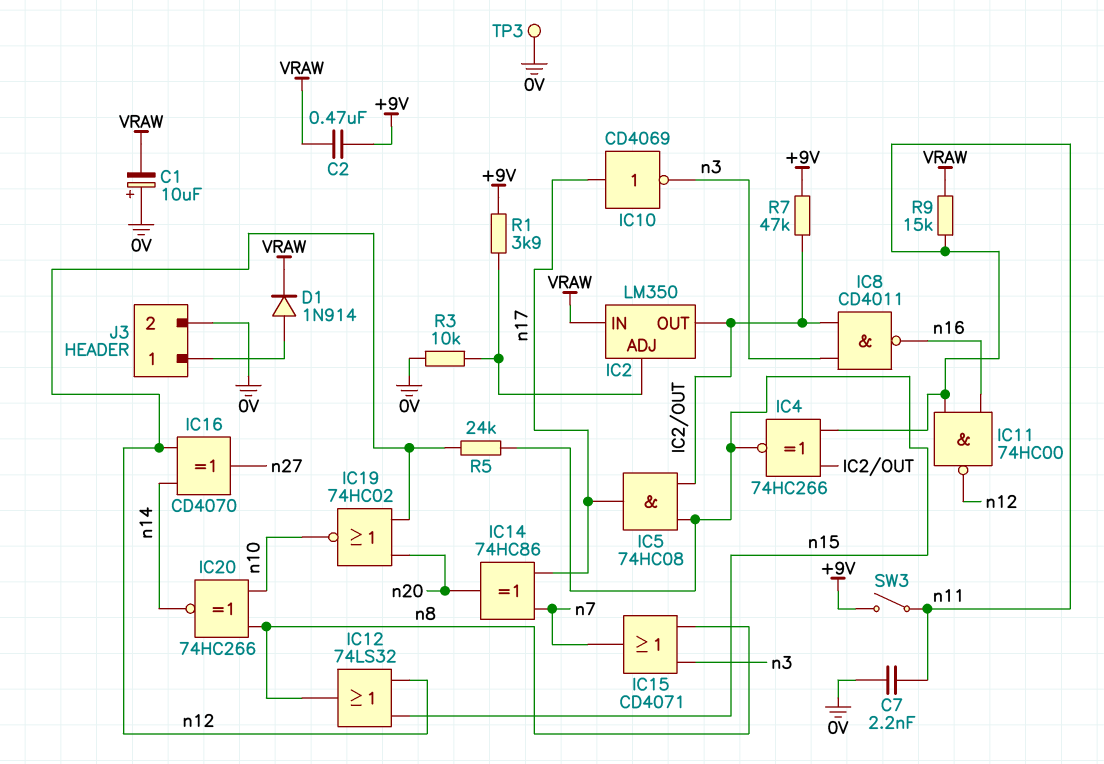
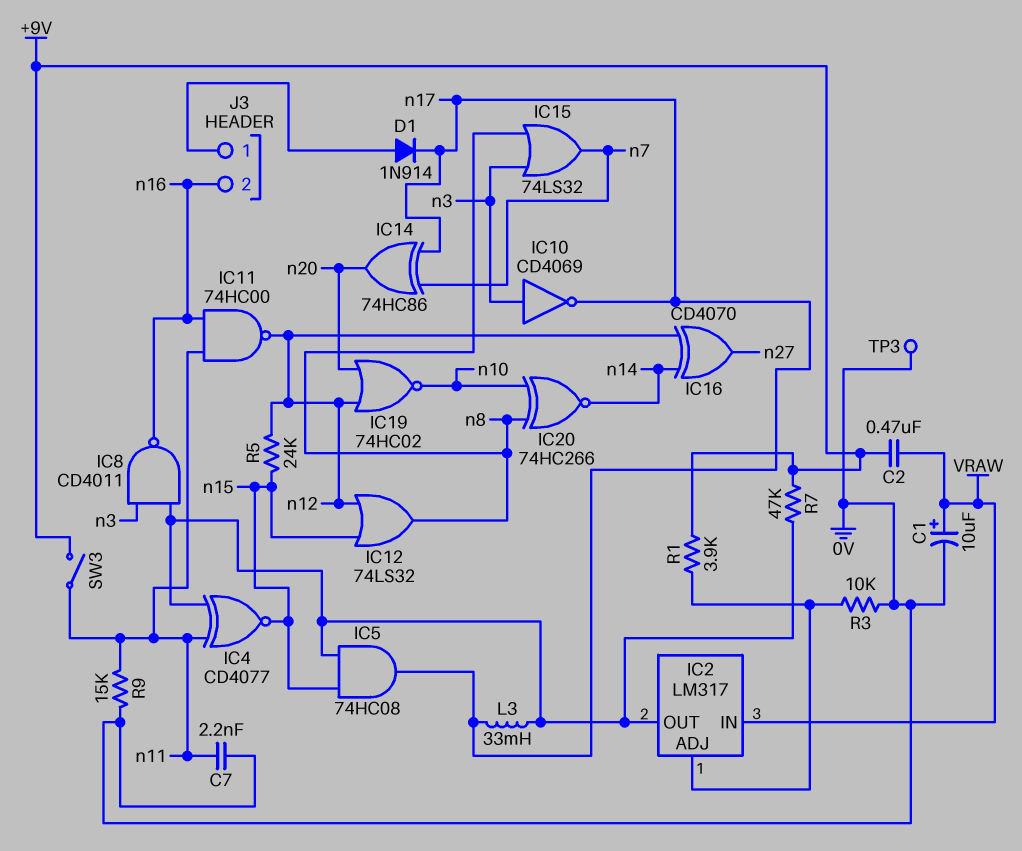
C1: 10uF (plus 0V, minus VRAW) -> 10uF (plus VRAW, minus 0V)
D1: diode 1N914 (A J3/1, K VRAW) -> diode 1N914 (A J3/1, K n17)
IC2: LM350 -> LM317
IC4: XNOR 74HC266 (in IC2/OUT, in n11, out n15) -> XNOR CD4077 (in IC2/OUT, in n11, out n15)
IC10: NOT CD4069 (in n17, out n3) -> NOT CD4069 (in n3, out n17)
IC15: OR CD4071 (in n3, in n8, out n7) -> OR 74LS32 (in n3, in n8, out n7)
J3 pin 2: 0V -> n16
L3: none -> 33mH (IC2/OUT, n17)
R9: 15k (VRAW, n11) -> 15k (0V, n11)

